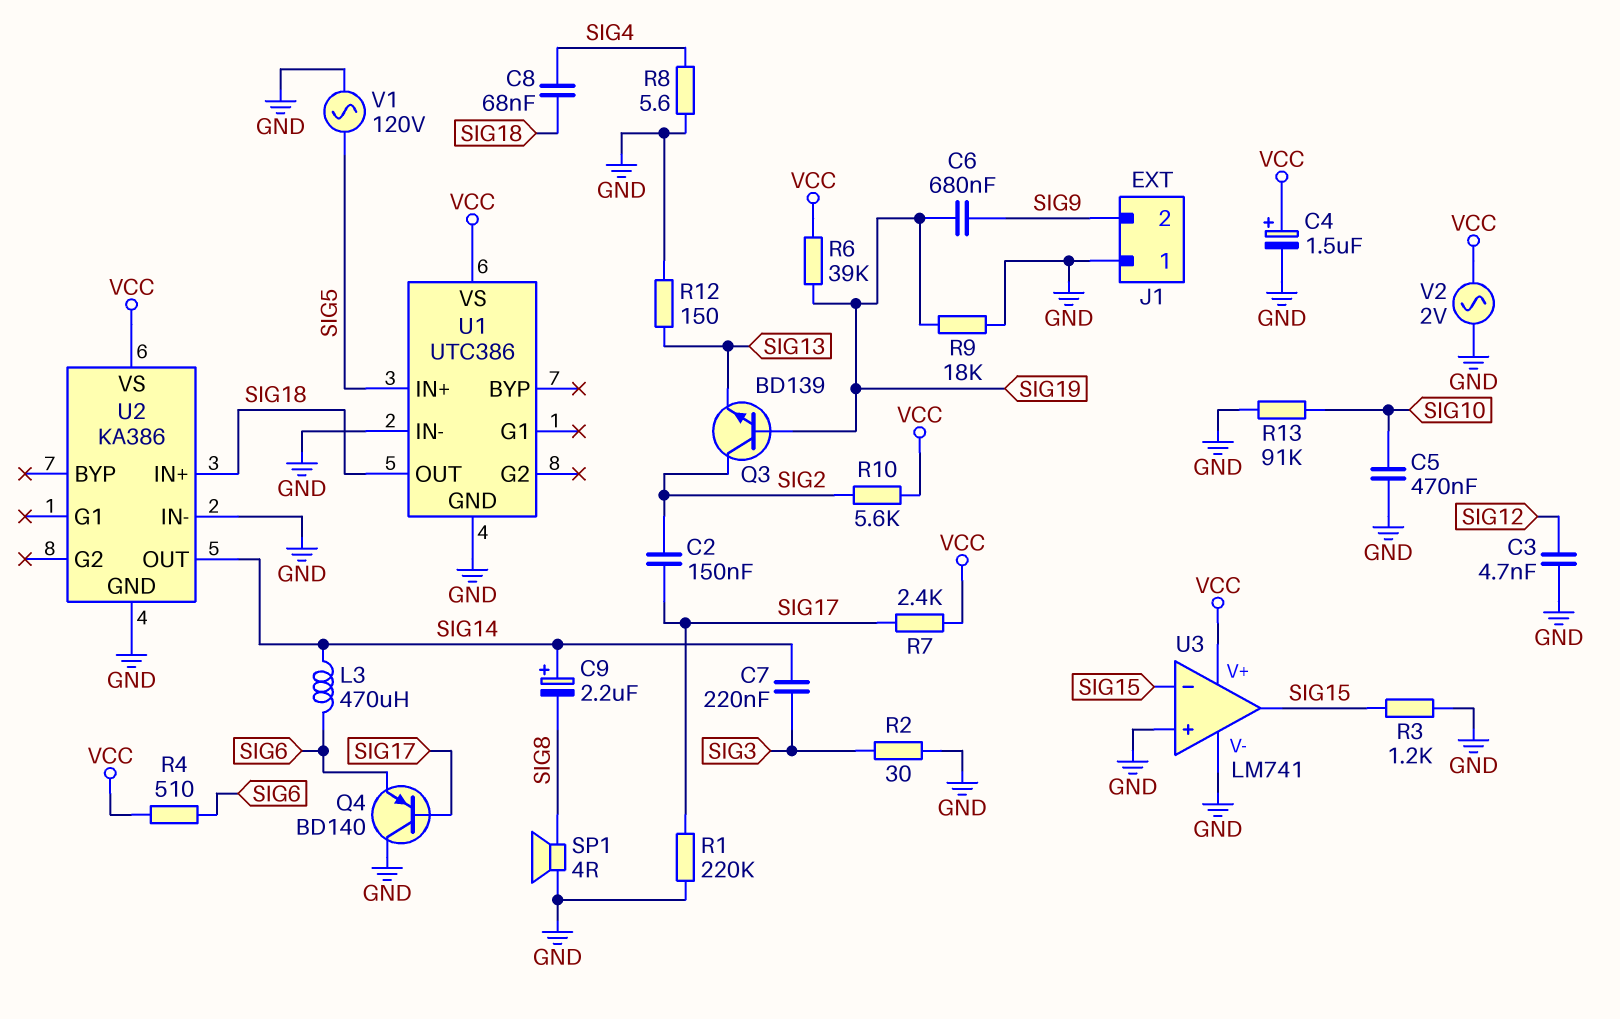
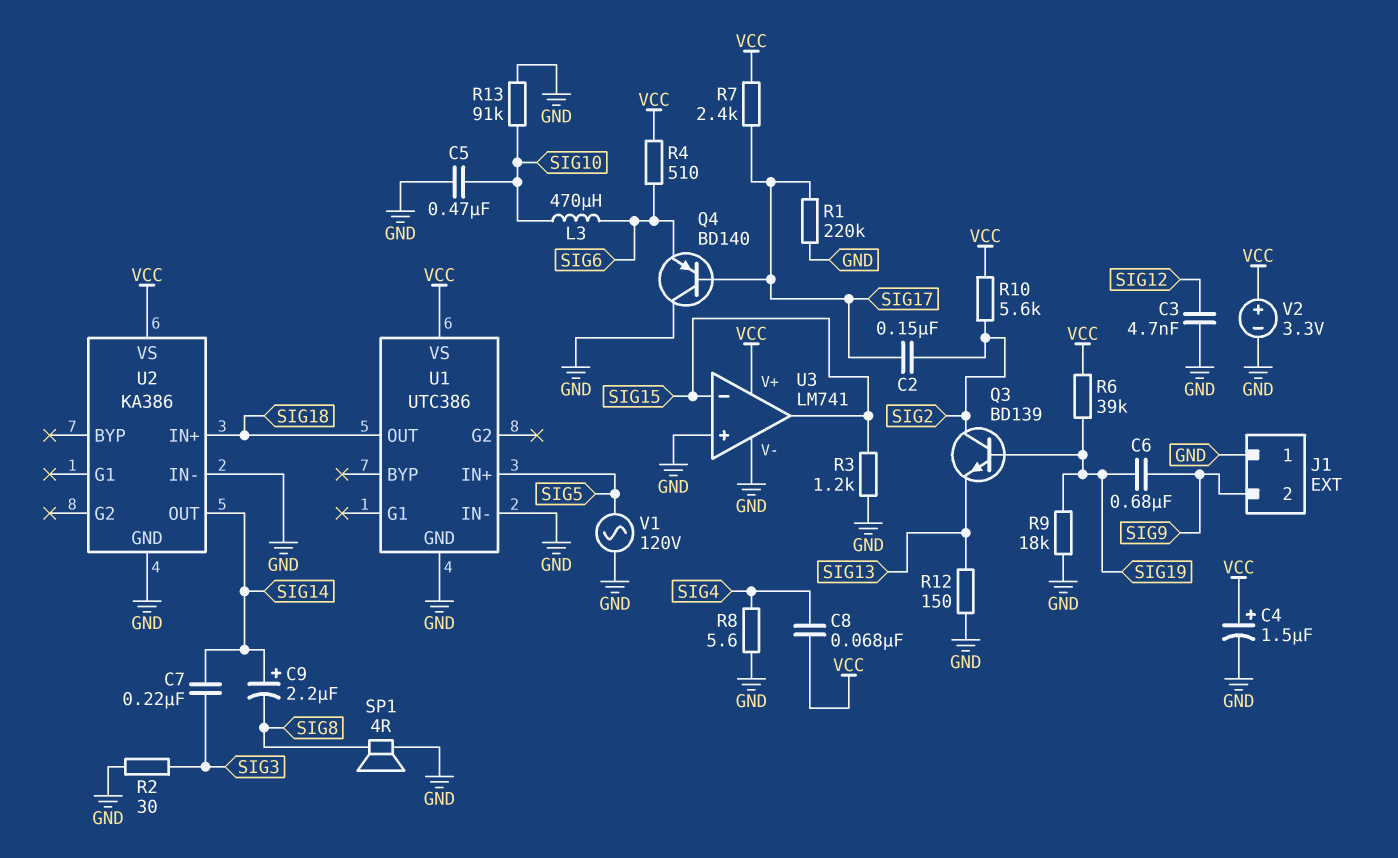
C8: 68nF (SIG4, SIG18) -> 68nF (SIG4, VCC)
L3: 470uH (SIG6, SIG14) -> 470uH (SIG6, SIG10)
V2: AC 2V (GND, VCC) -> 3.3V (plus VCC, minus GND)

